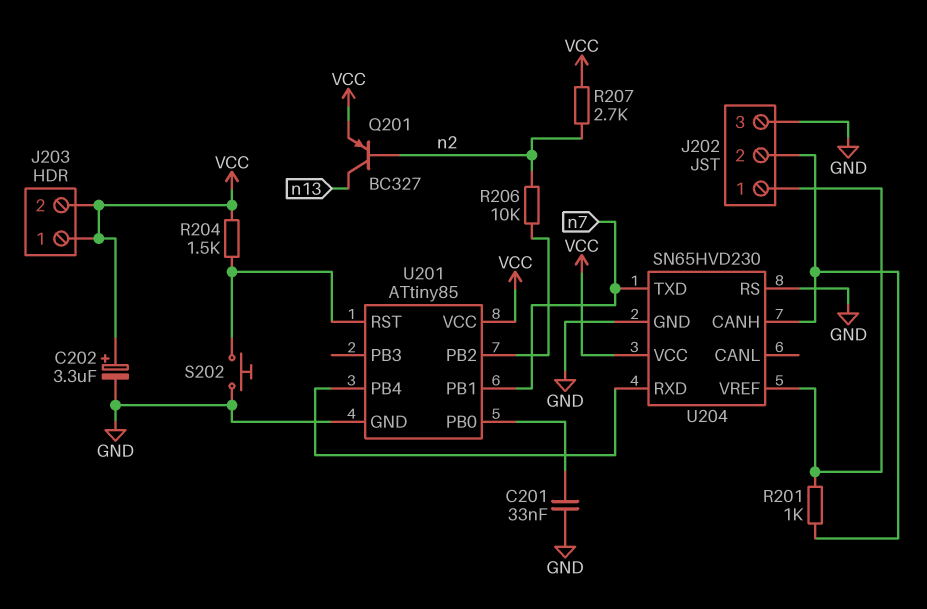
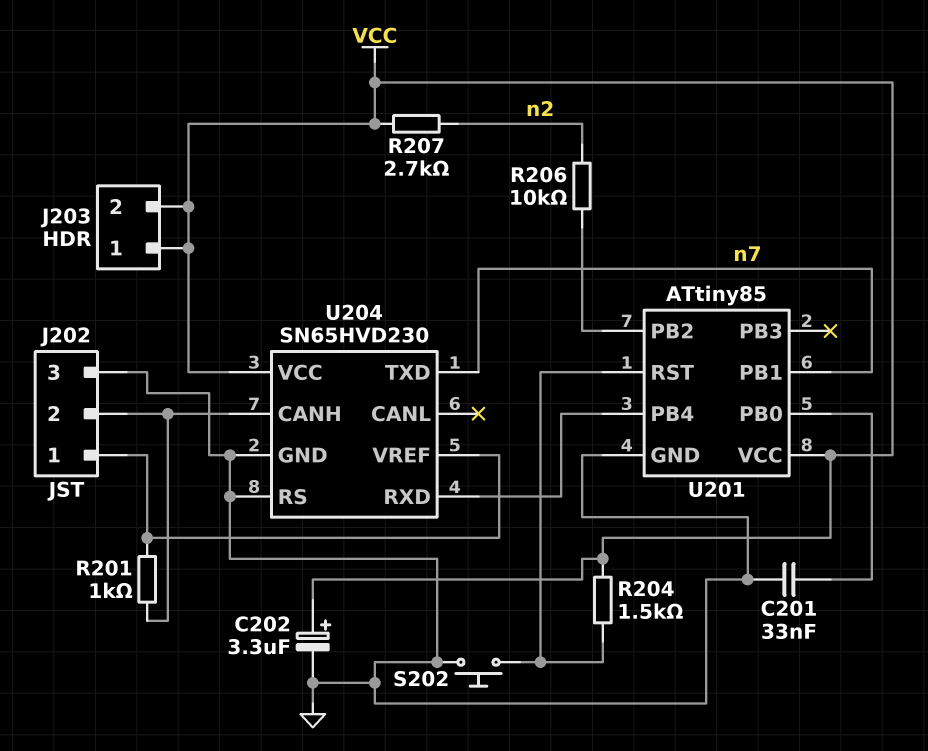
Q201: PNP BC327 (B n2, C n13, E VCC) -> none

